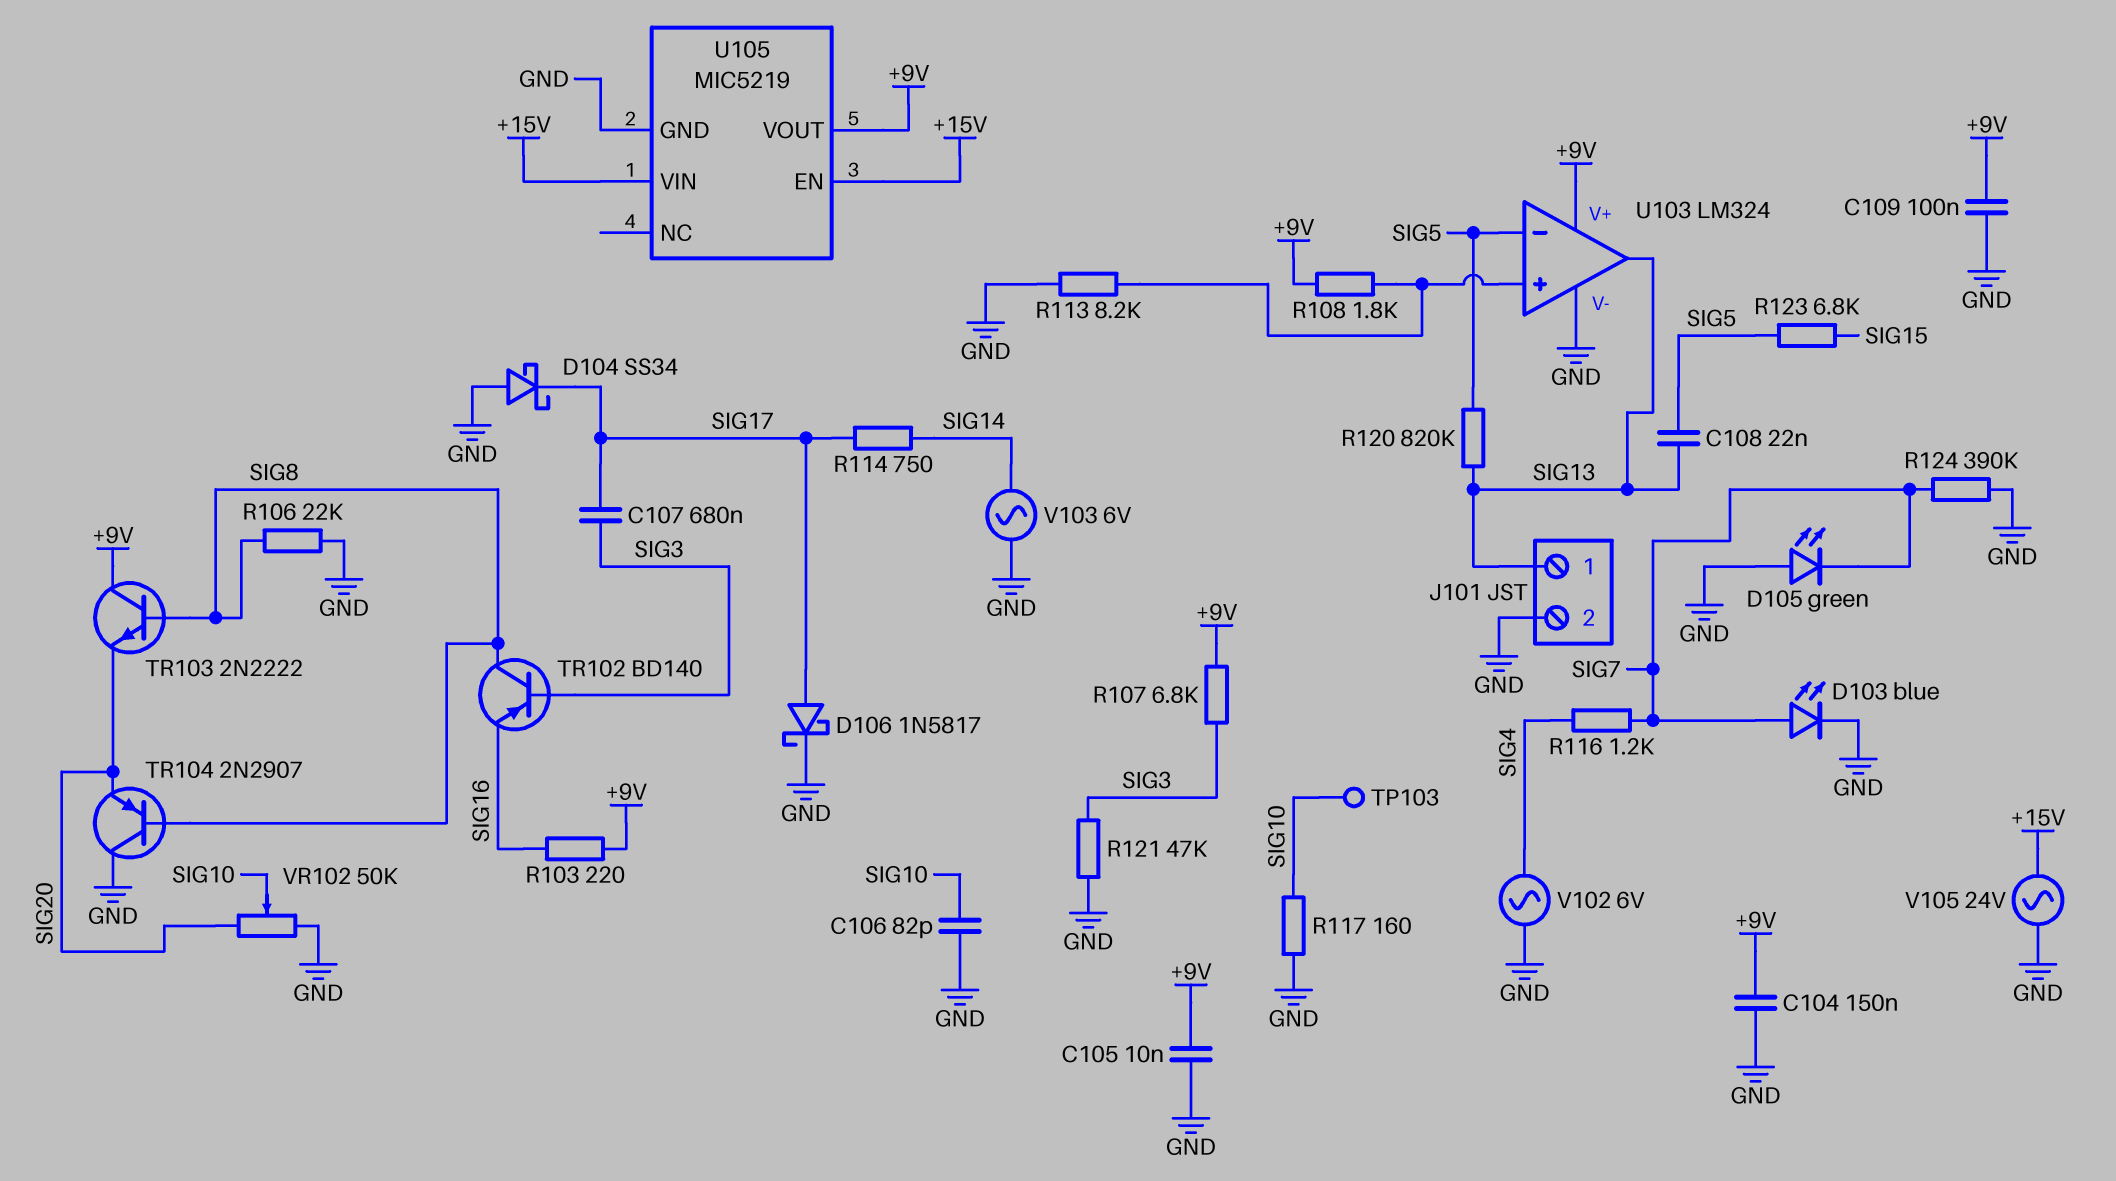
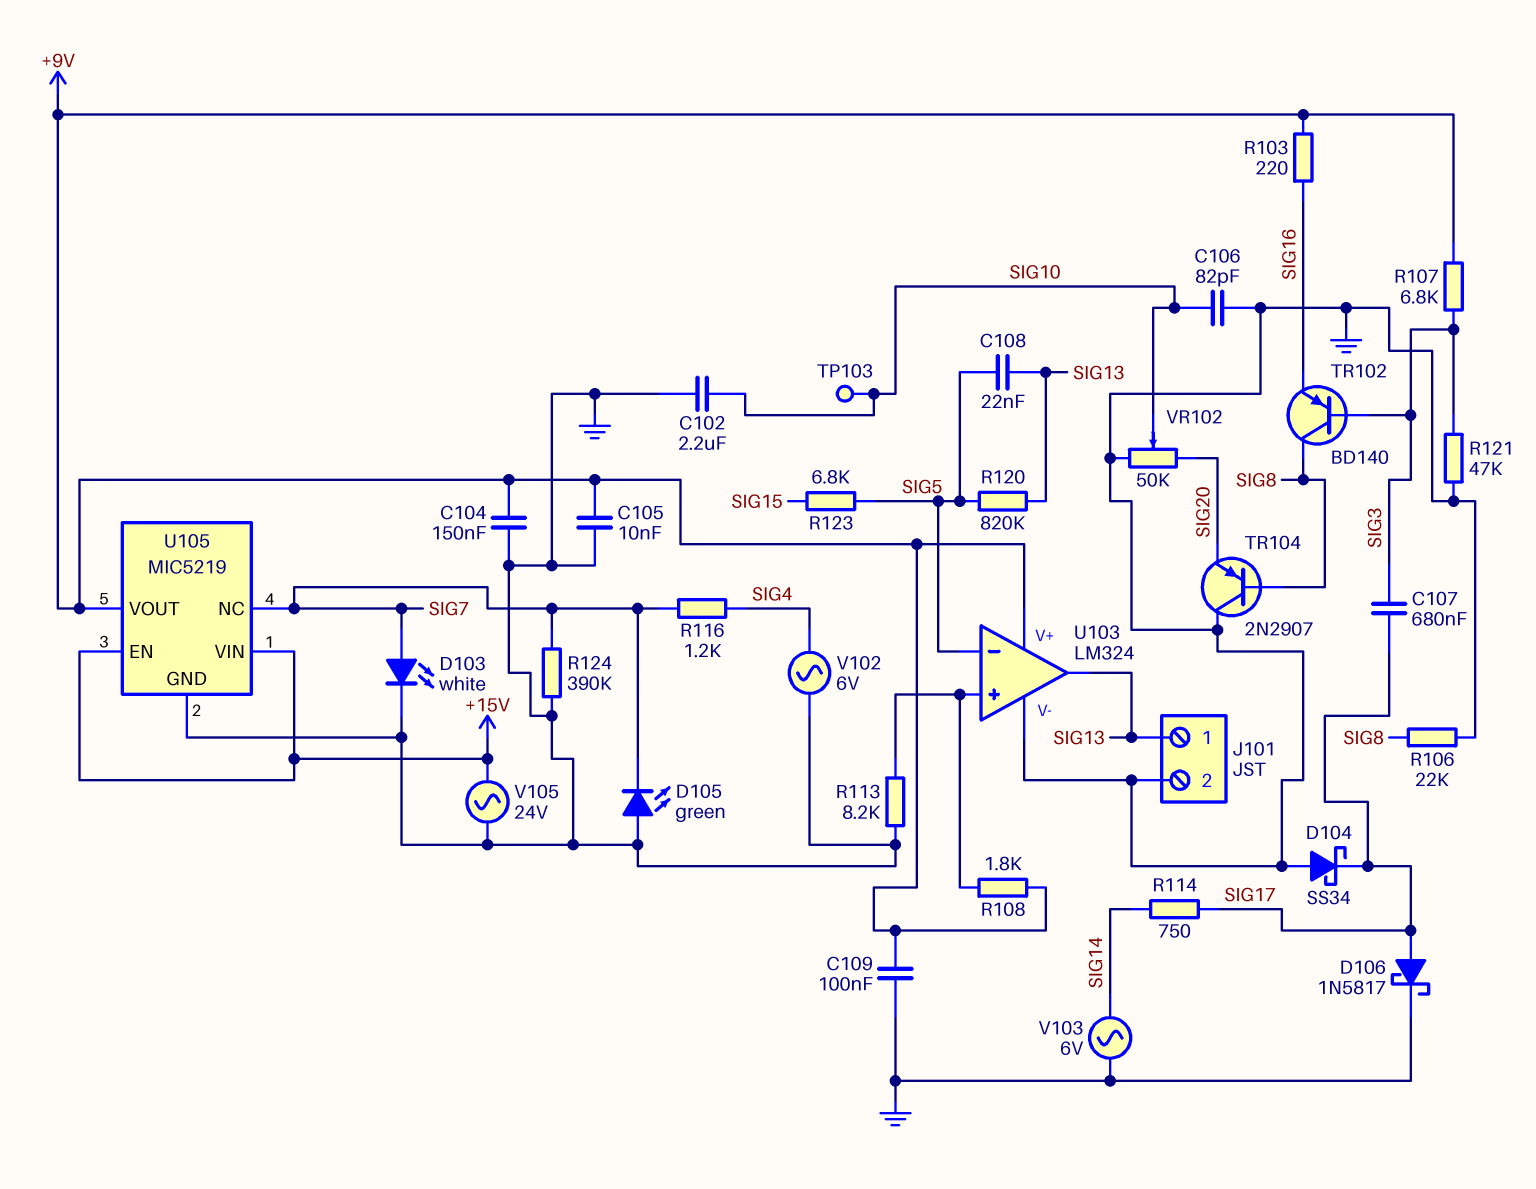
C102: none -> 2.2uF (GND, SIG10)
D103: LED blue (A SIG7, K GND) -> LED white (A SIG7, K GND)
R117: 160 (GND, SIG10) -> none
TR103: NPN 2N2222 (B SIG8, C +9V, E SIG20) -> none
U105 pin NC: none -> SIG7

